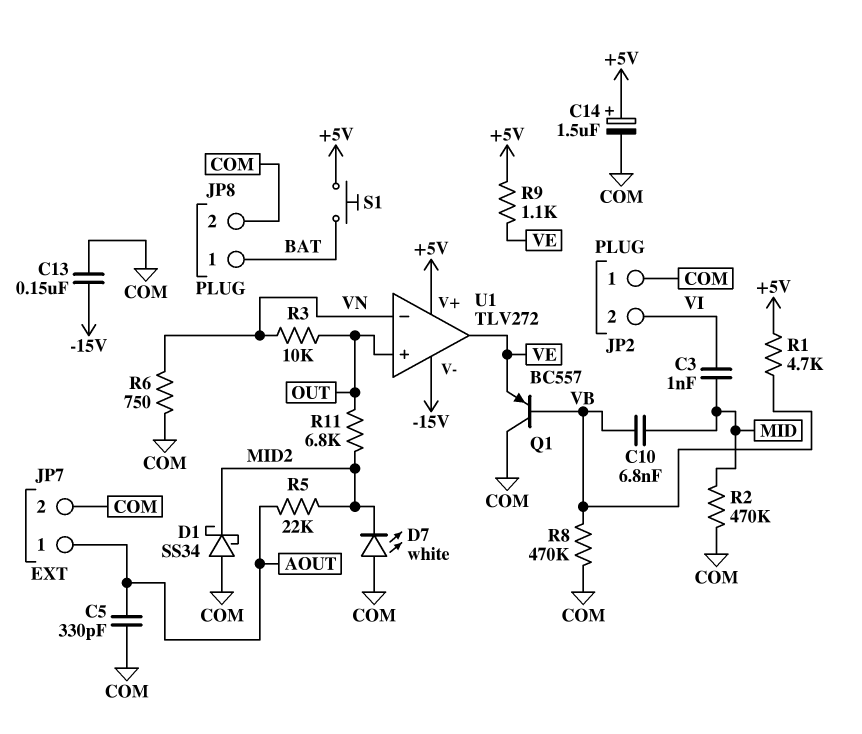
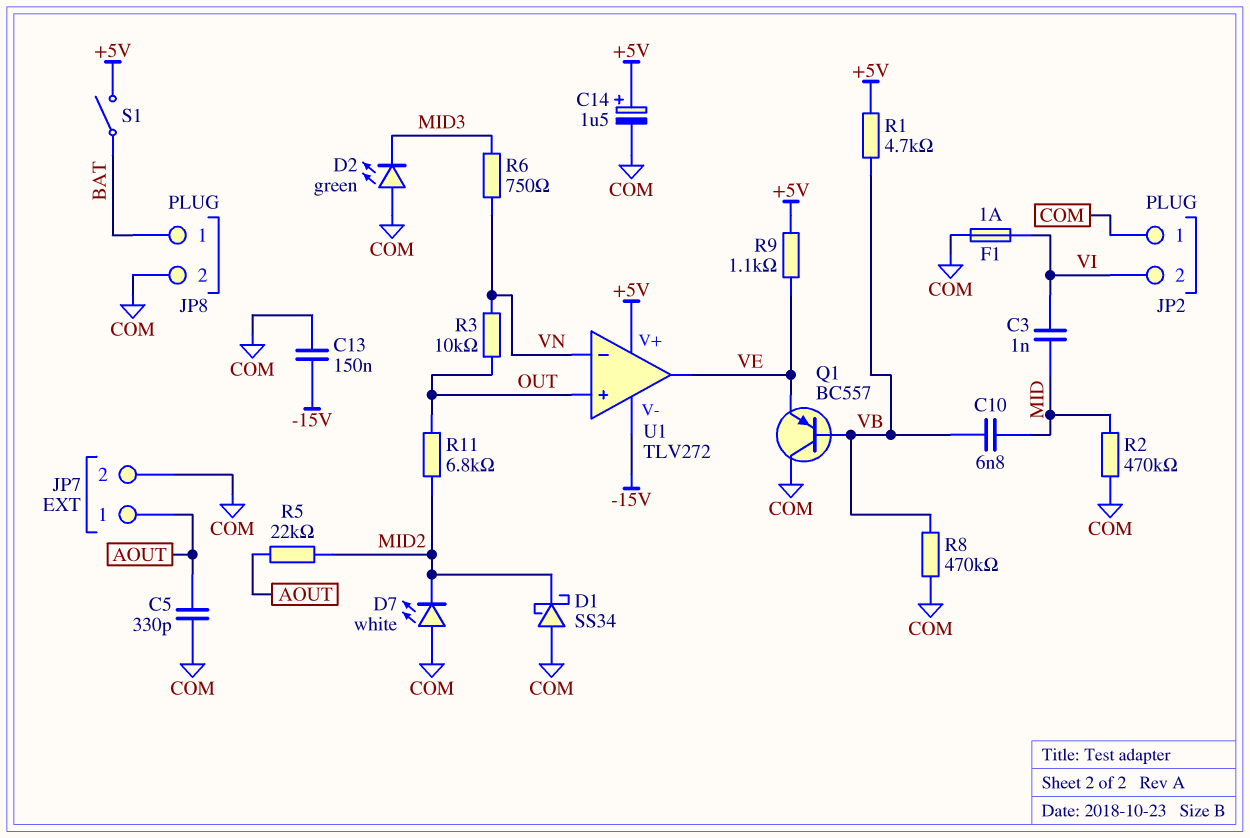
D2: none -> LED green (A COM, K MID3)
F1: none -> 1A (COM, VI)
R6: 750 (COM, VN) -> 750 (MID3, VN)
S1: button (+5V, BAT) -> switch (+5V, BAT)

